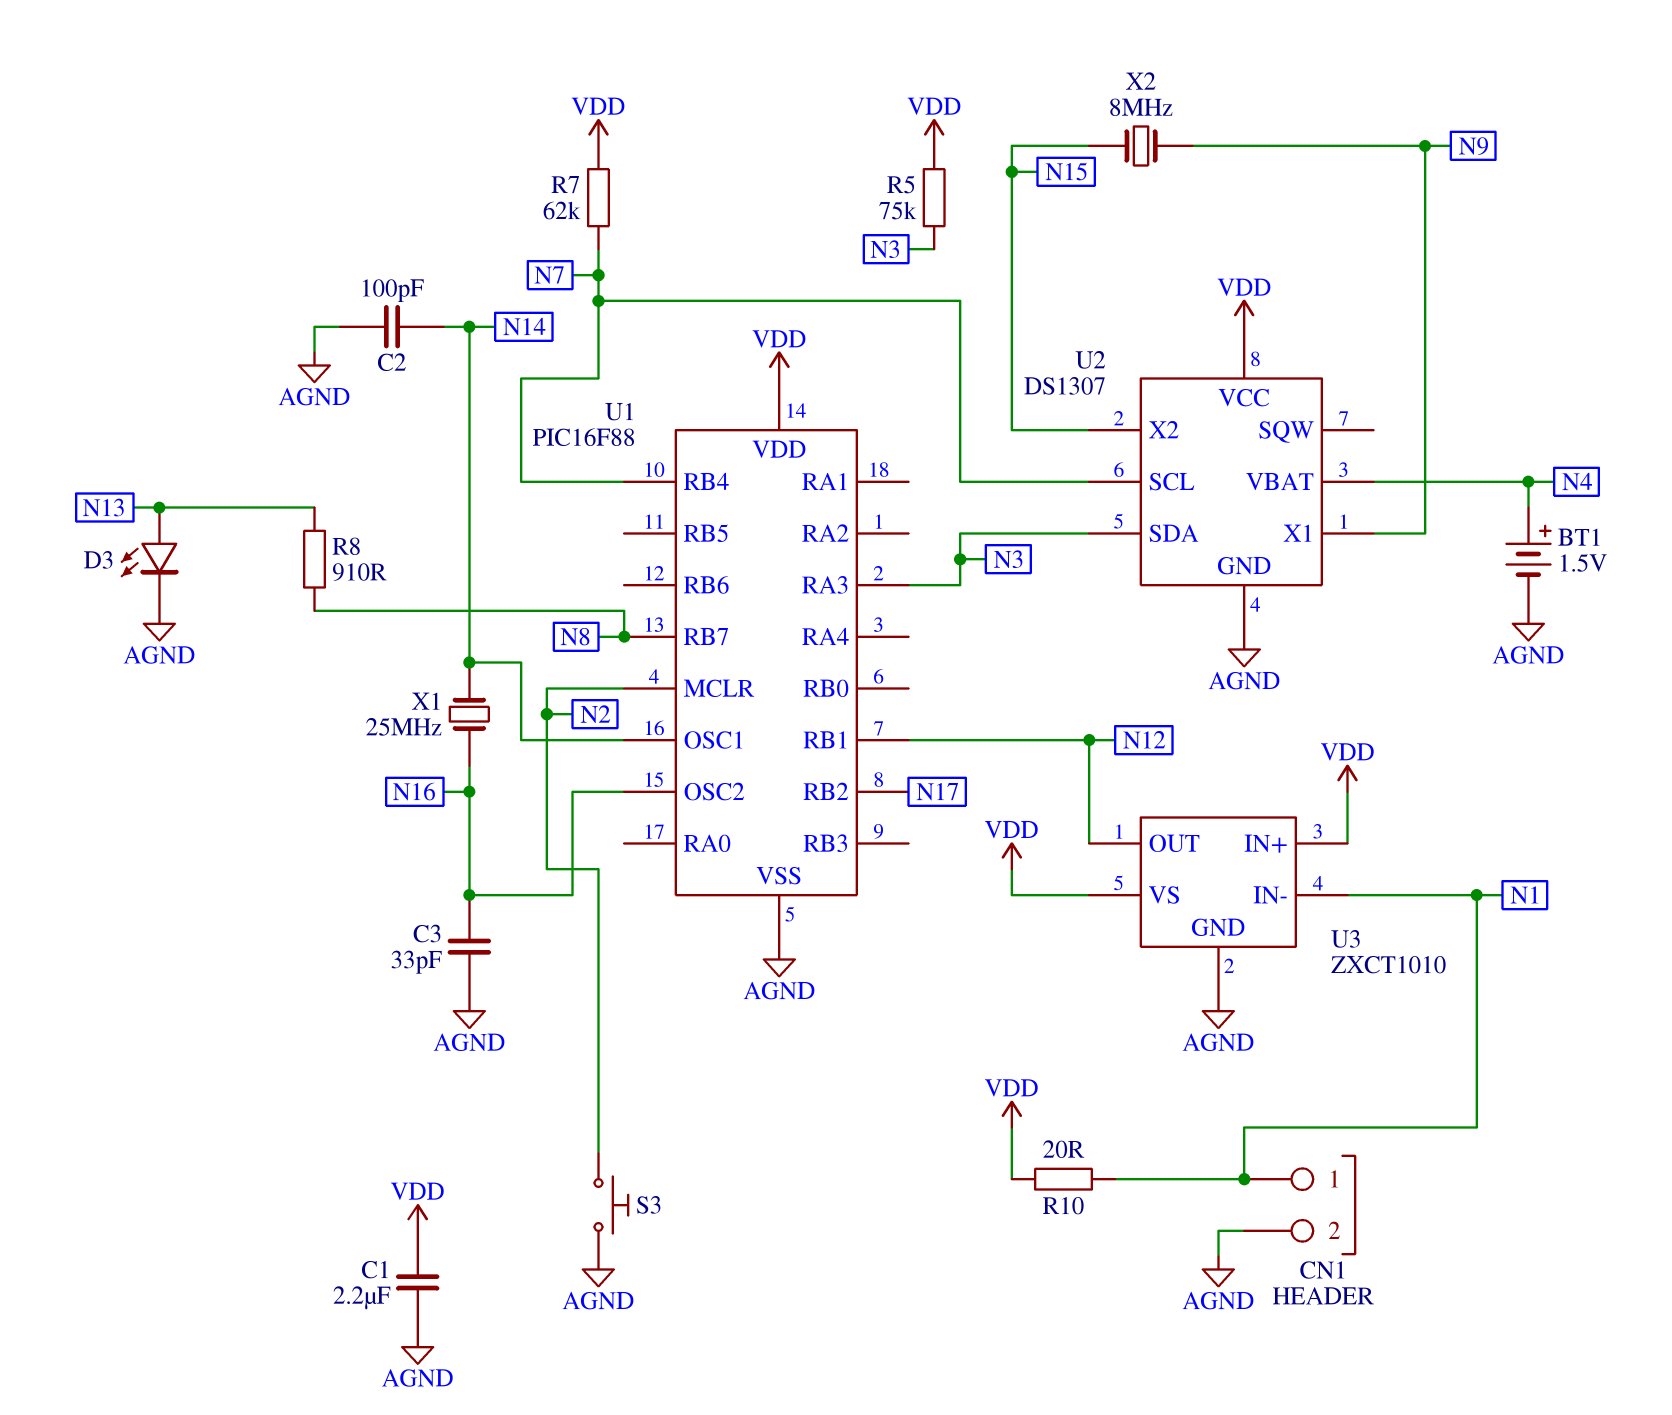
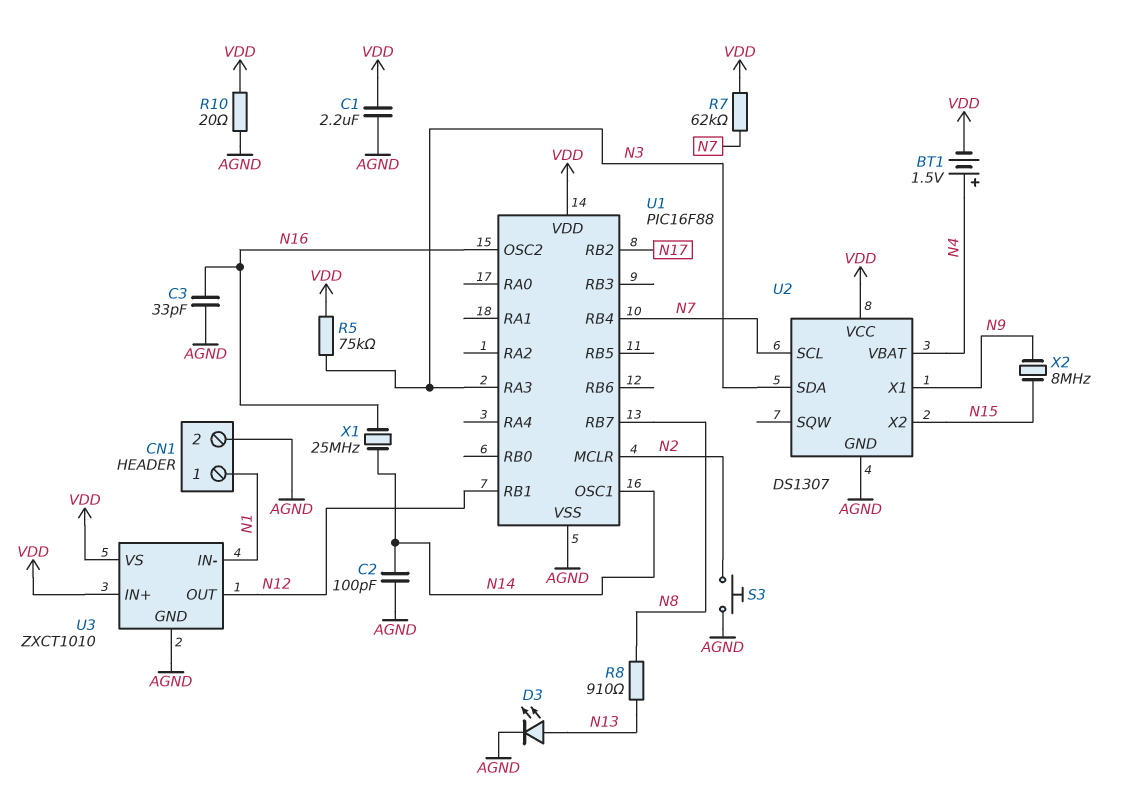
BT1: 1.5V (plus N4, minus AGND) -> 1.5V (plus N4, minus VDD)
R10: 20 (N1, VDD) -> 20 (AGND, VDD)

